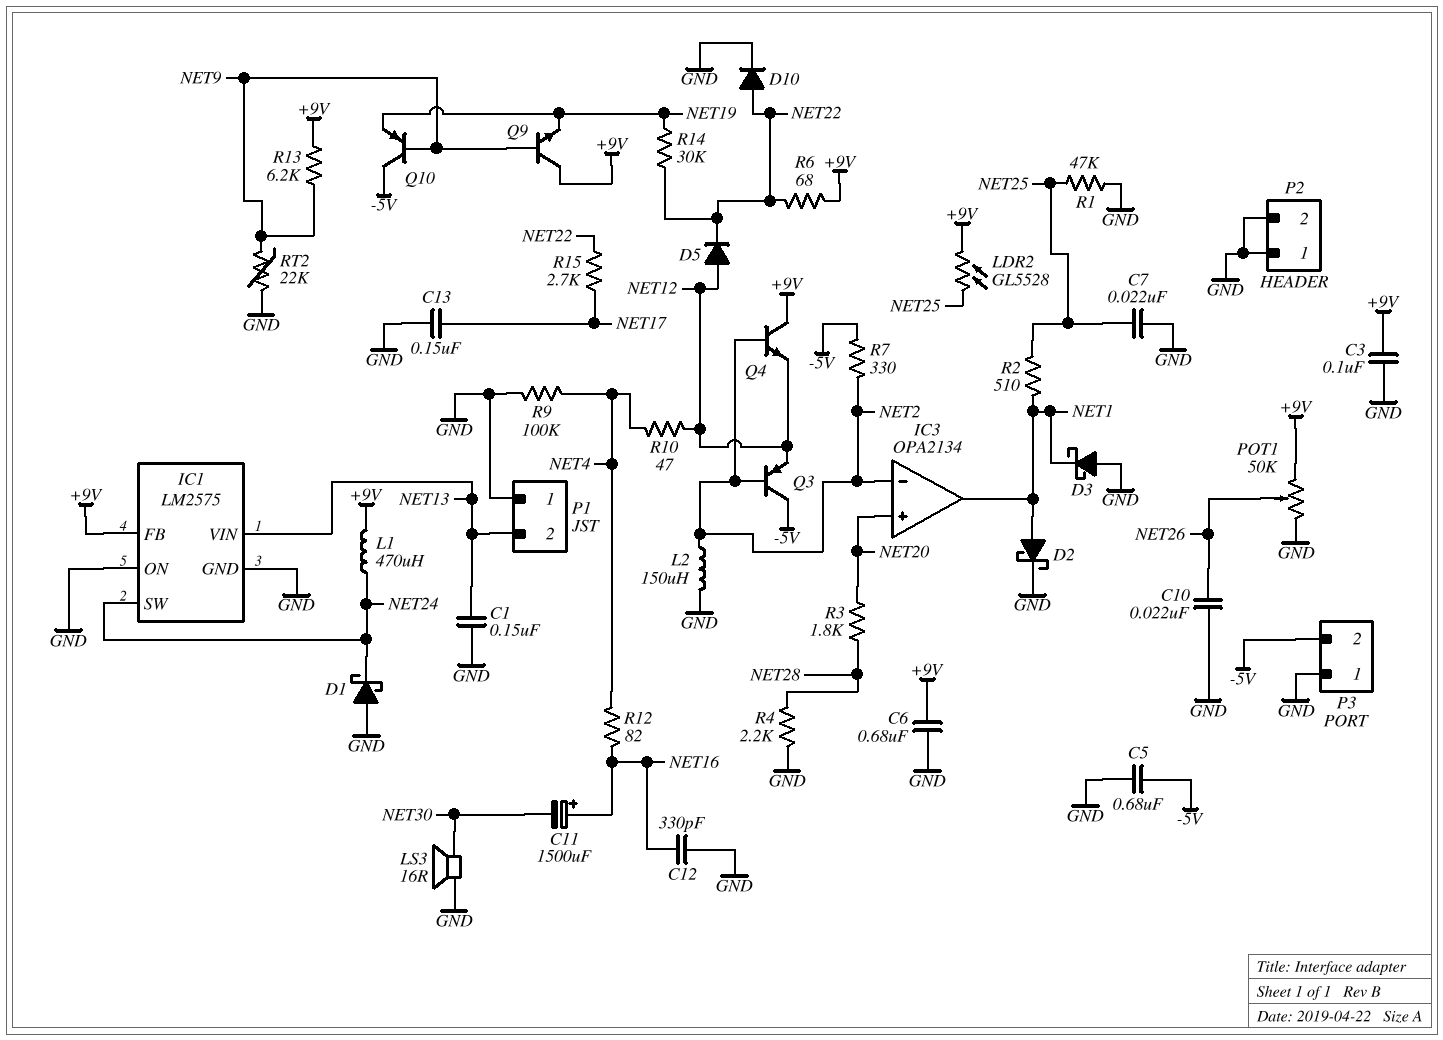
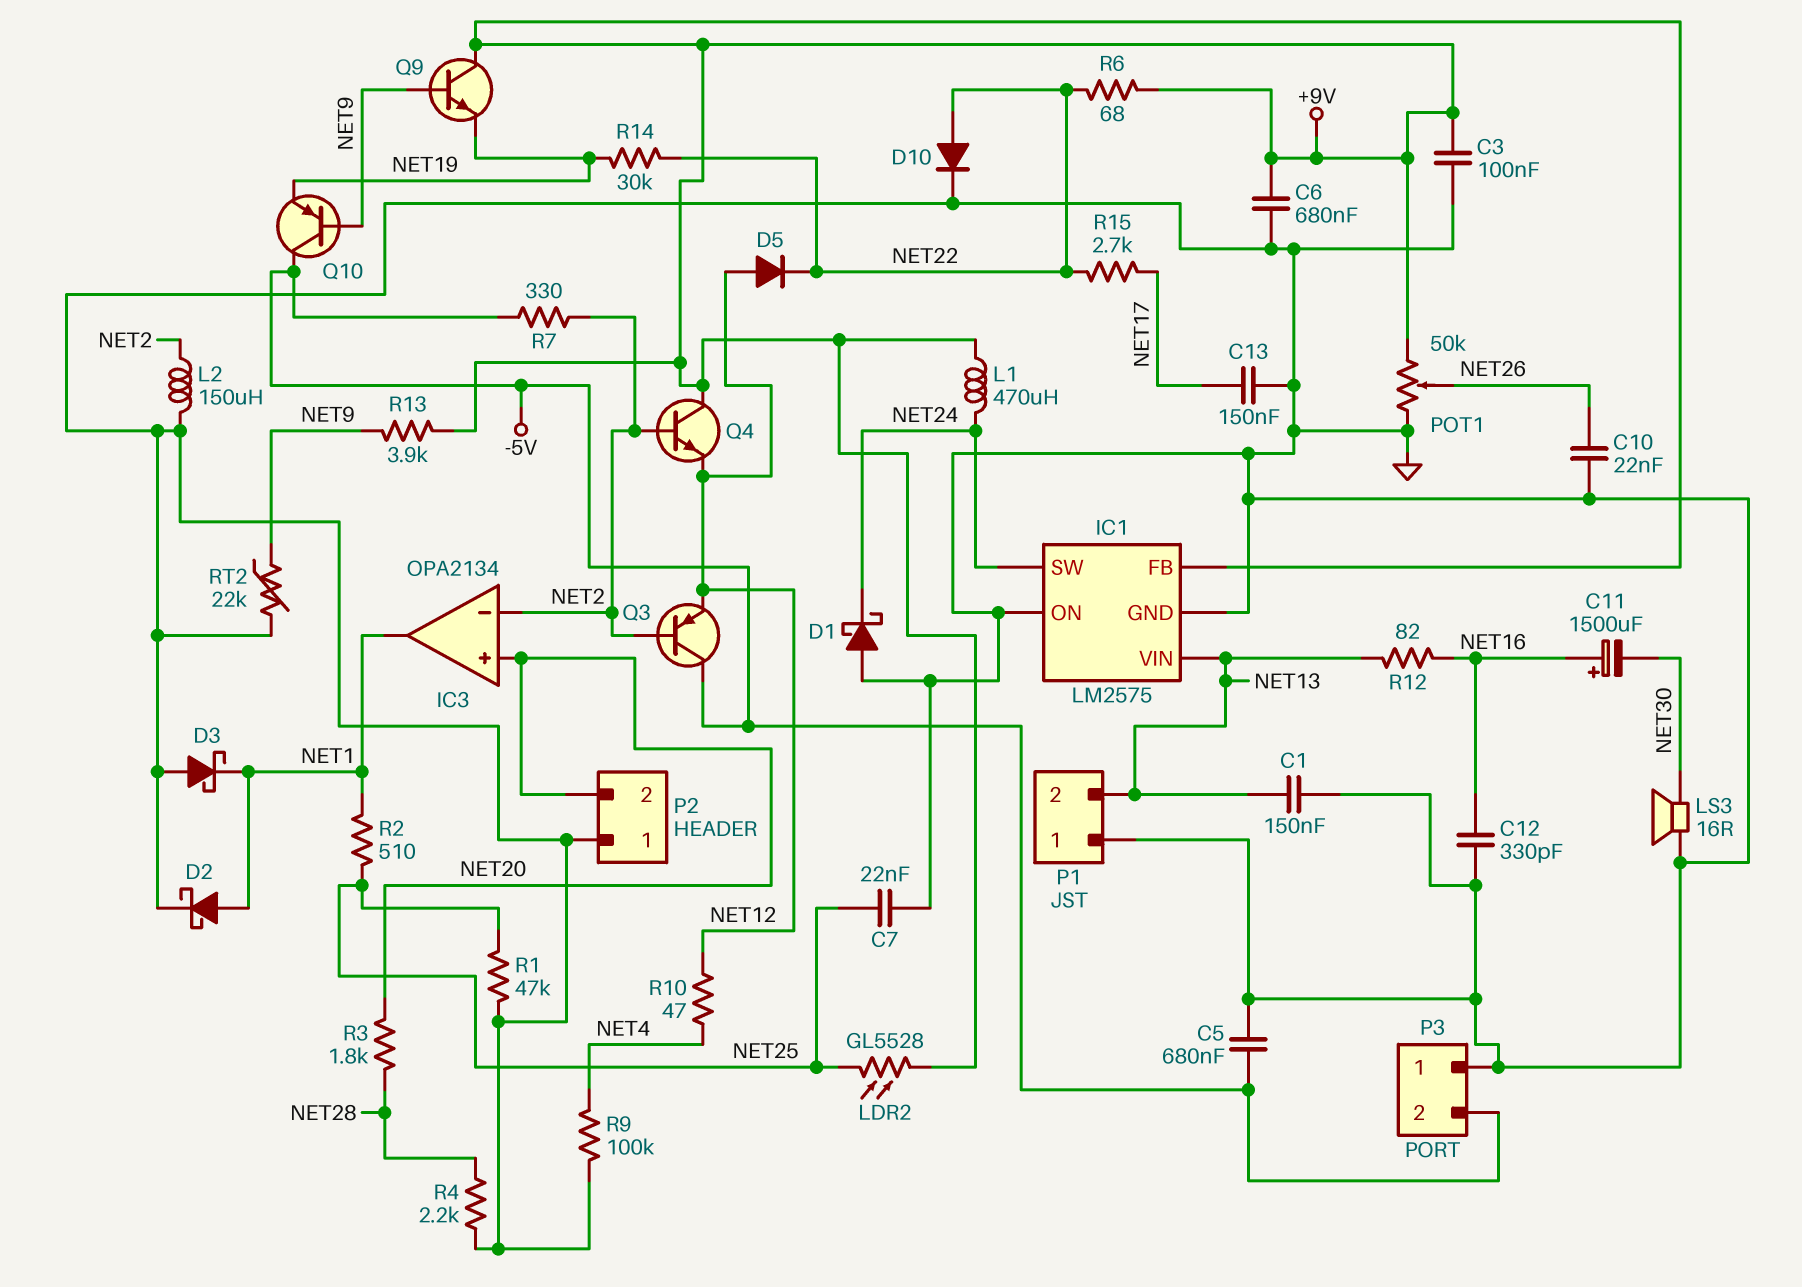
P2 pin 2: GND -> NET20
R12: 82 (NET4, NET16) -> 82 (NET13, NET16)
R13: 6.2k (+9V, NET9) -> 3.9k (+9V, NET9)

